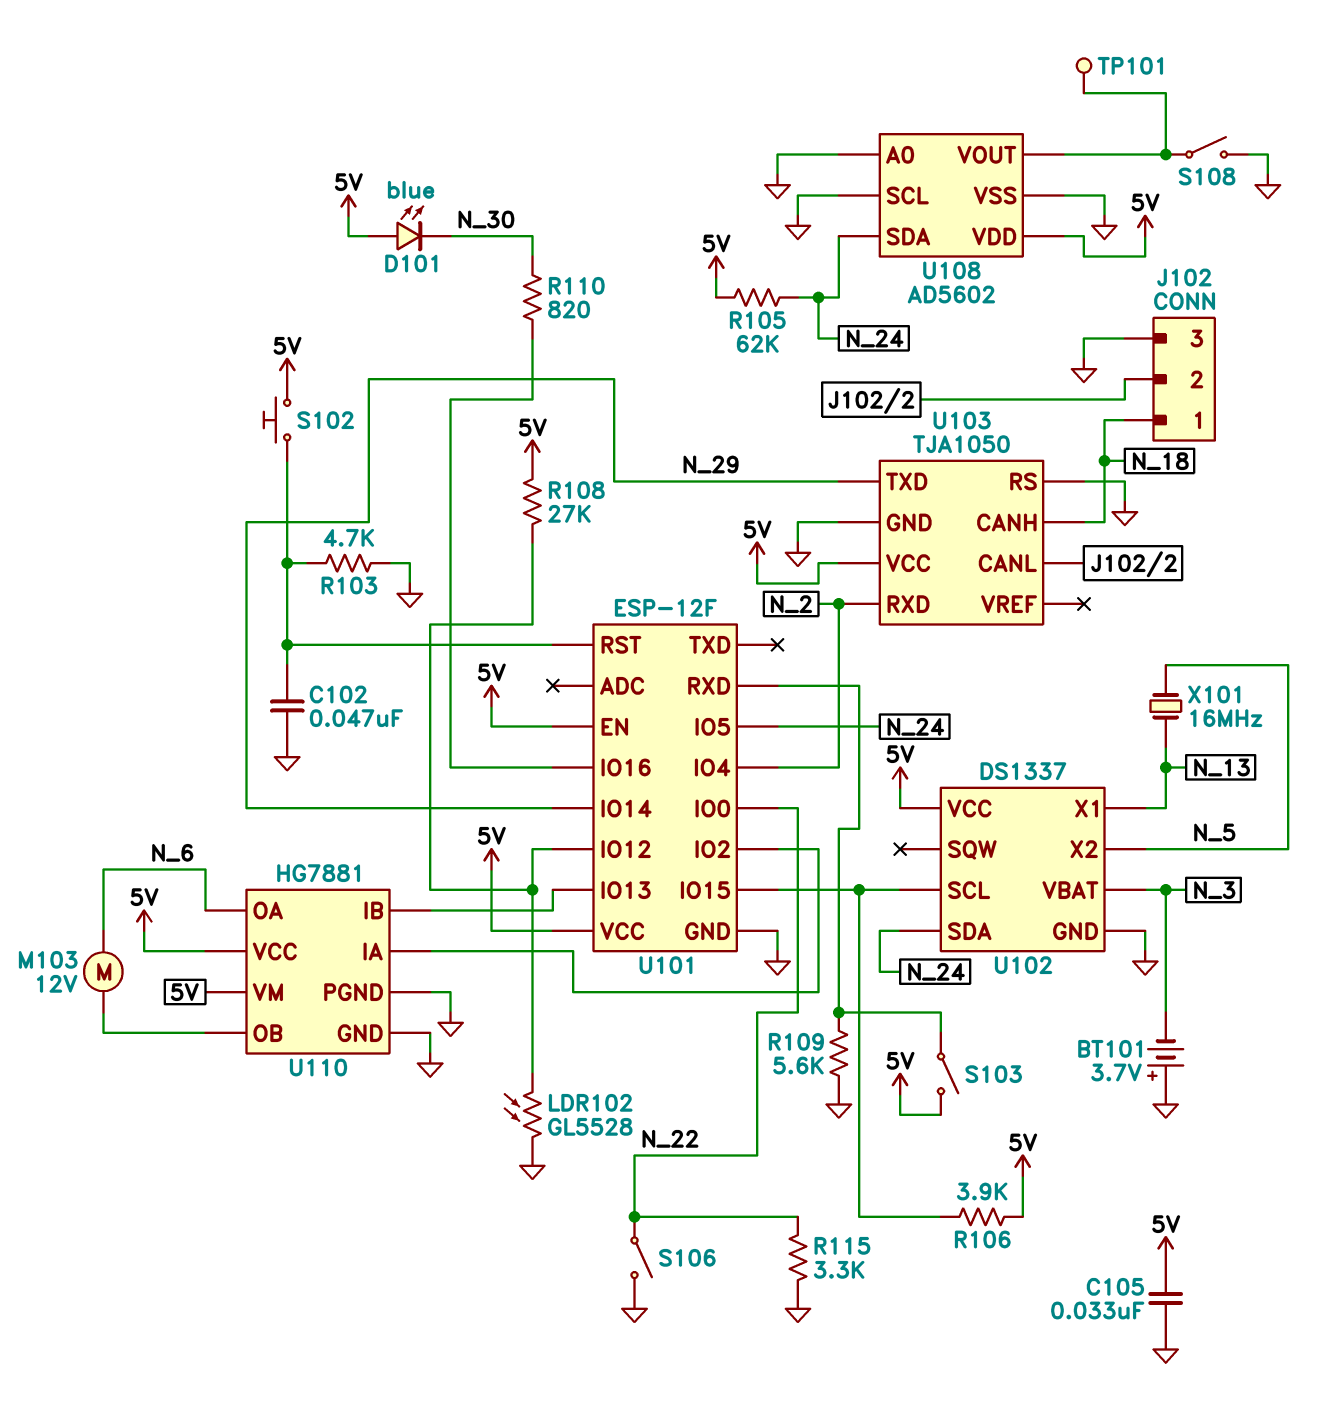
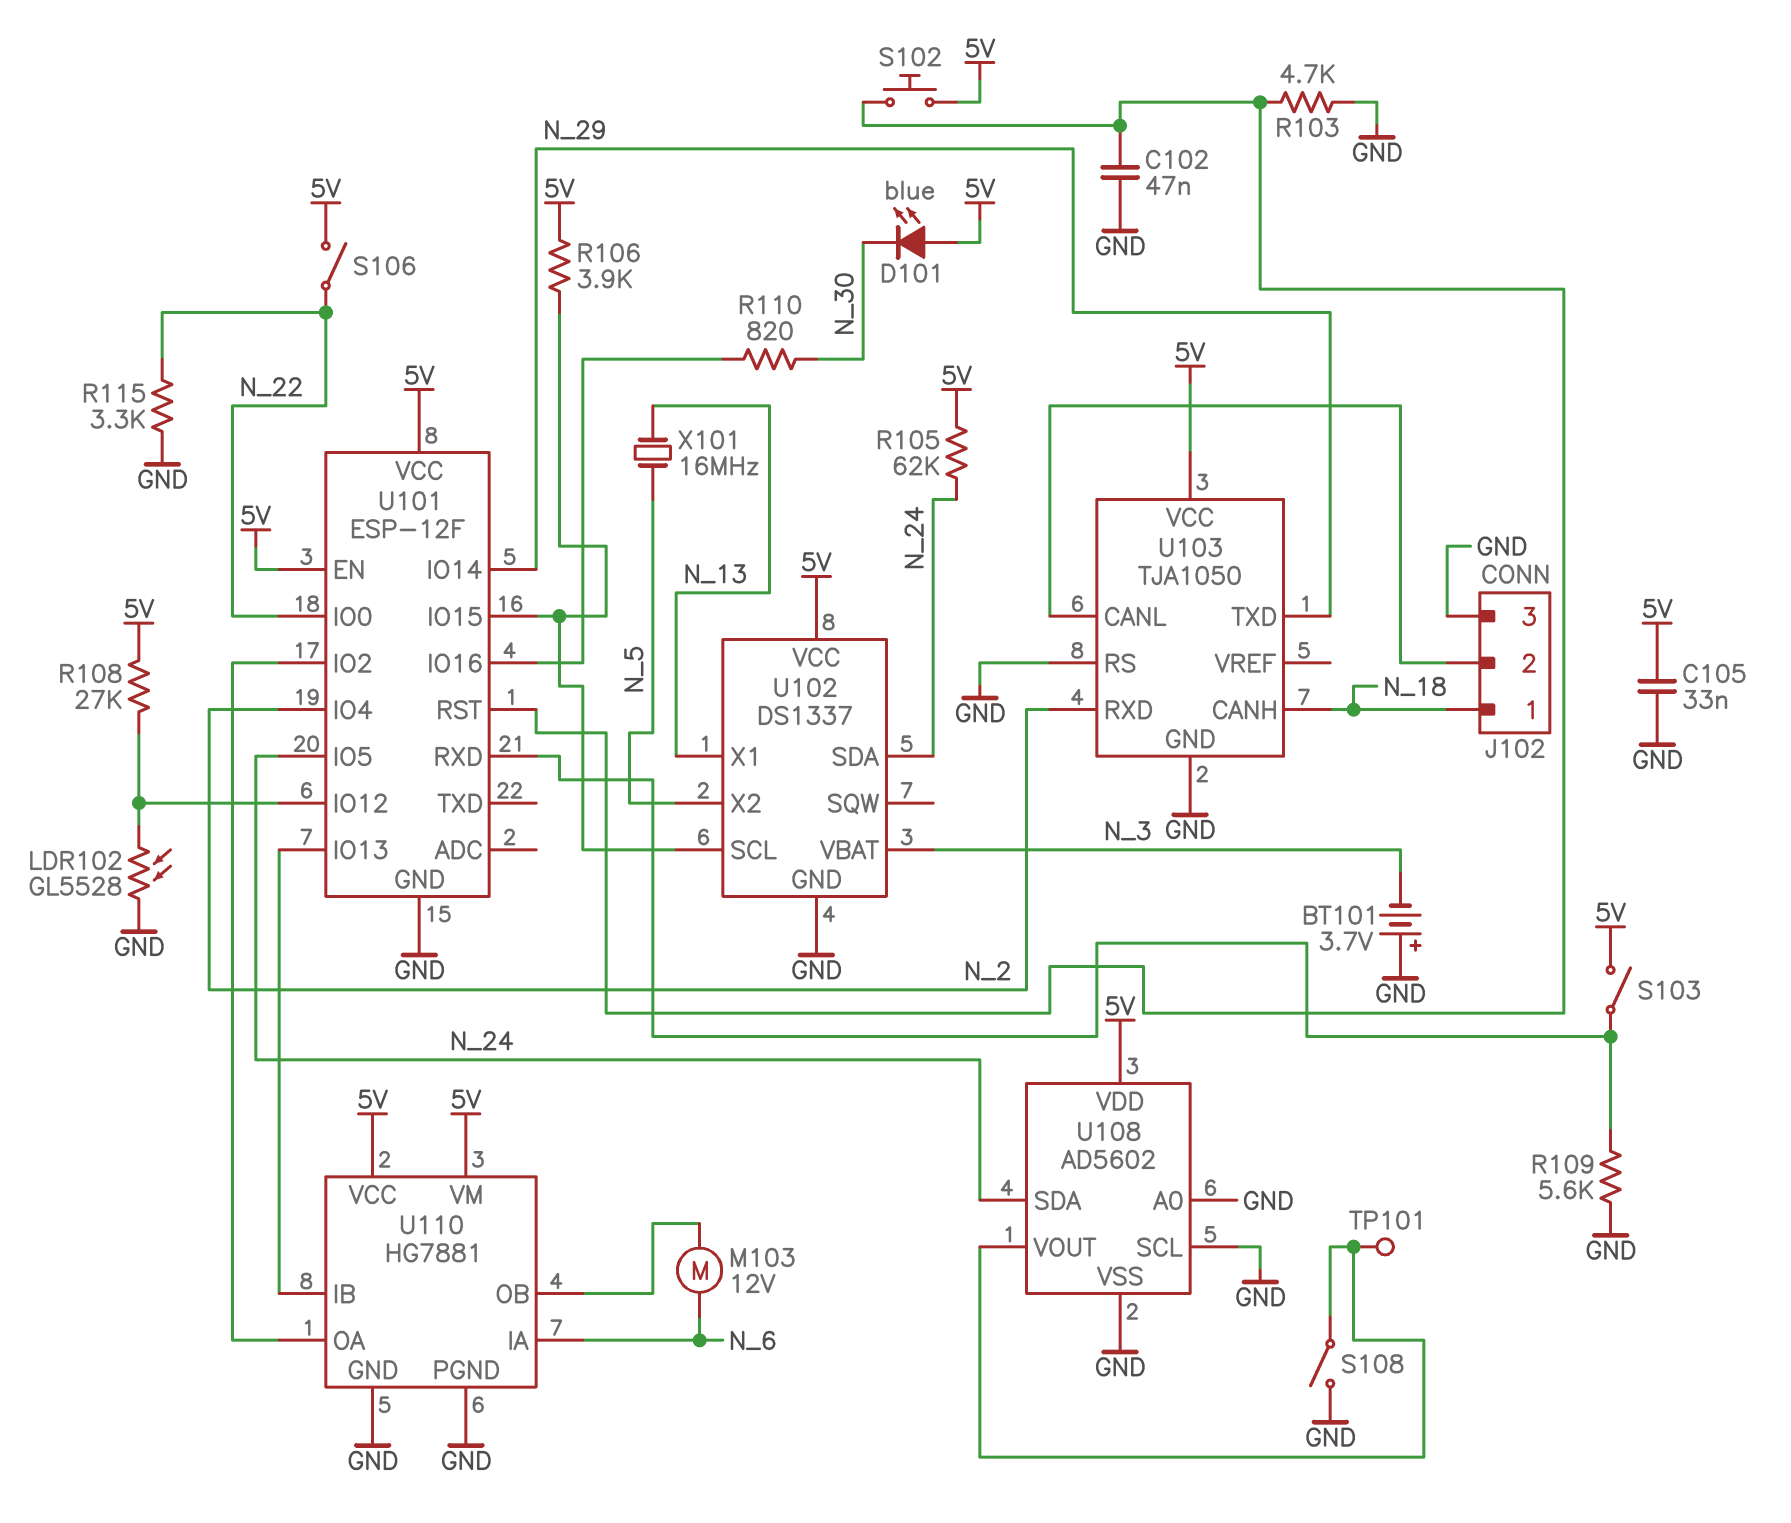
S106: switch (GND, N_22) -> switch (5V, N_22)
U110 pin IA: U101/IO2 -> N_6
U110 pin OA: N_6 -> U101/IO2

